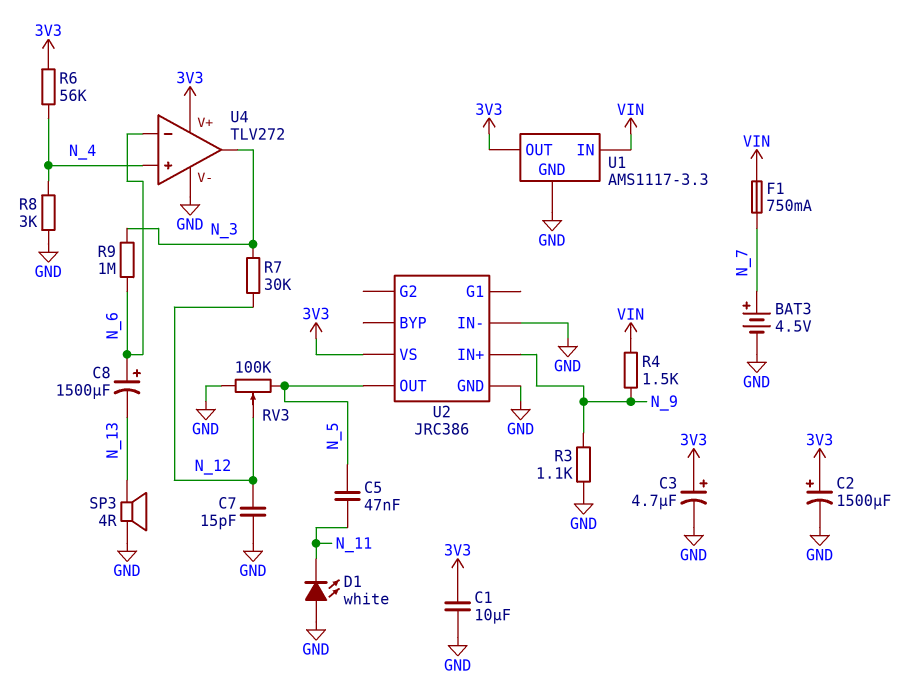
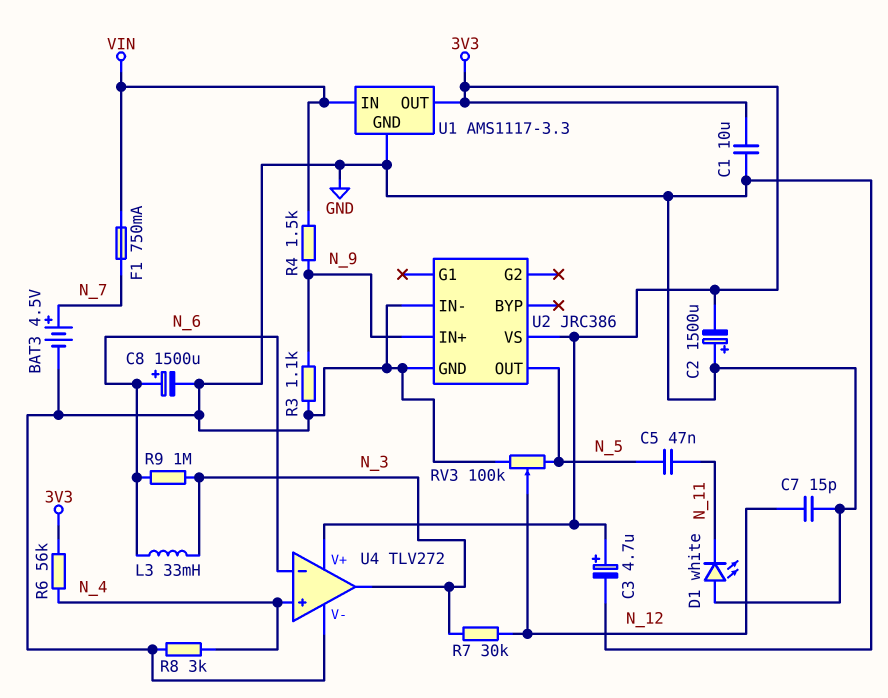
C2: 1500uF (plus 3V3, minus GND) -> 1500uF (plus GND, minus 3V3)
C8: 1500uF (plus N_6, minus N_13) -> 1500uF (plus N_6, minus GND)
L3: none -> 33mH (N_3, N_6)
SP3: speaker 4R (GND, N_13) -> none

